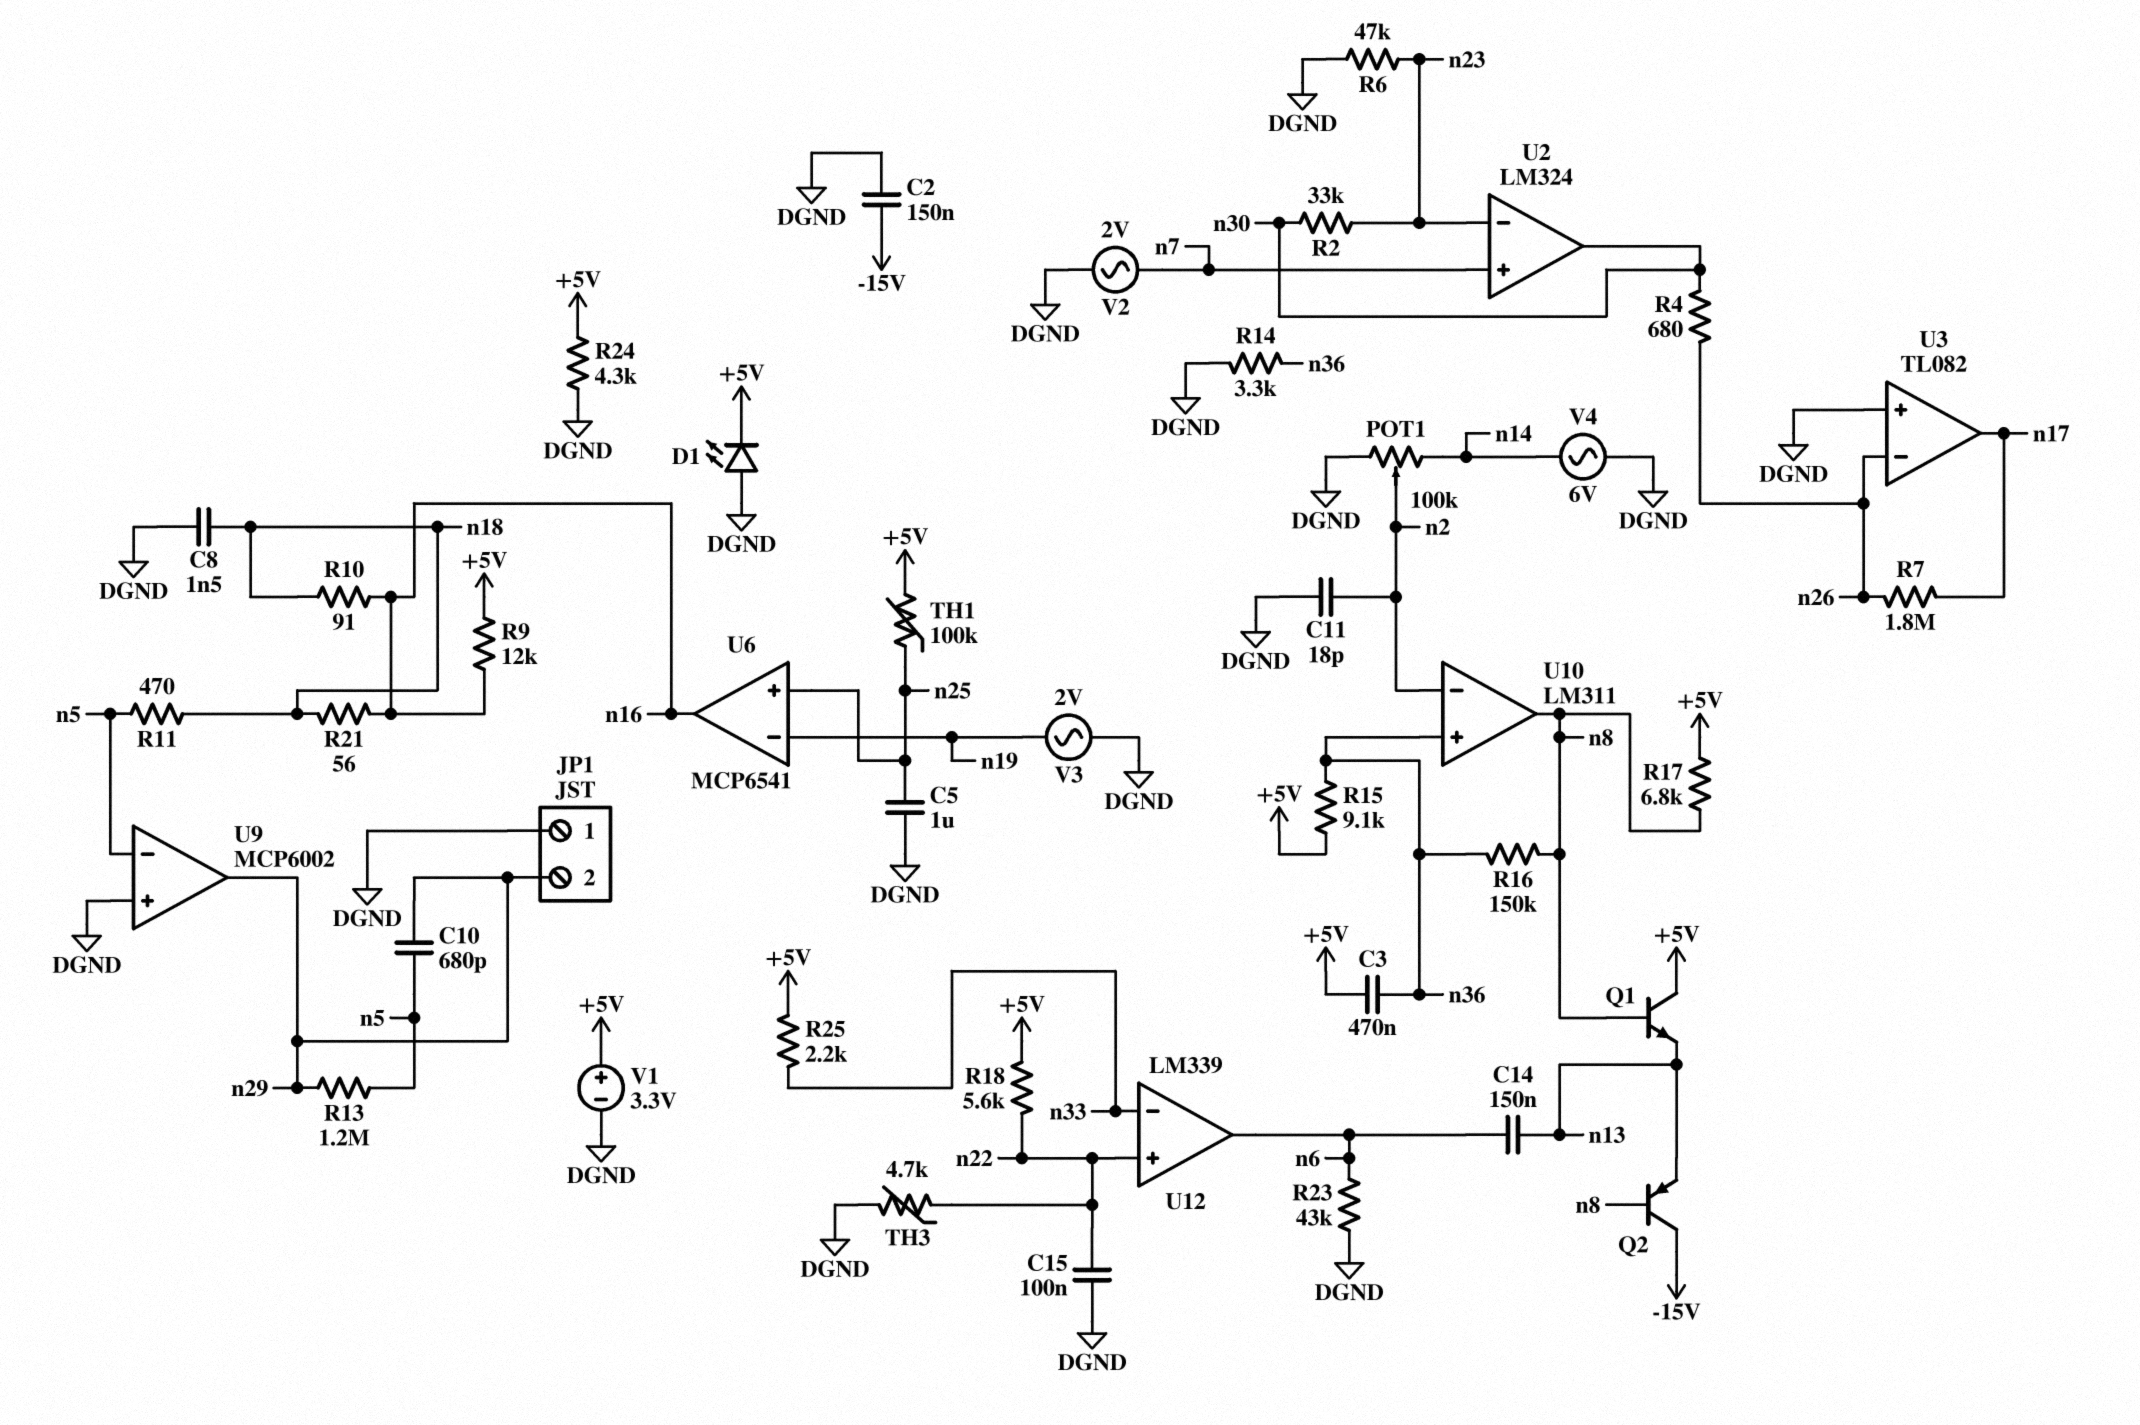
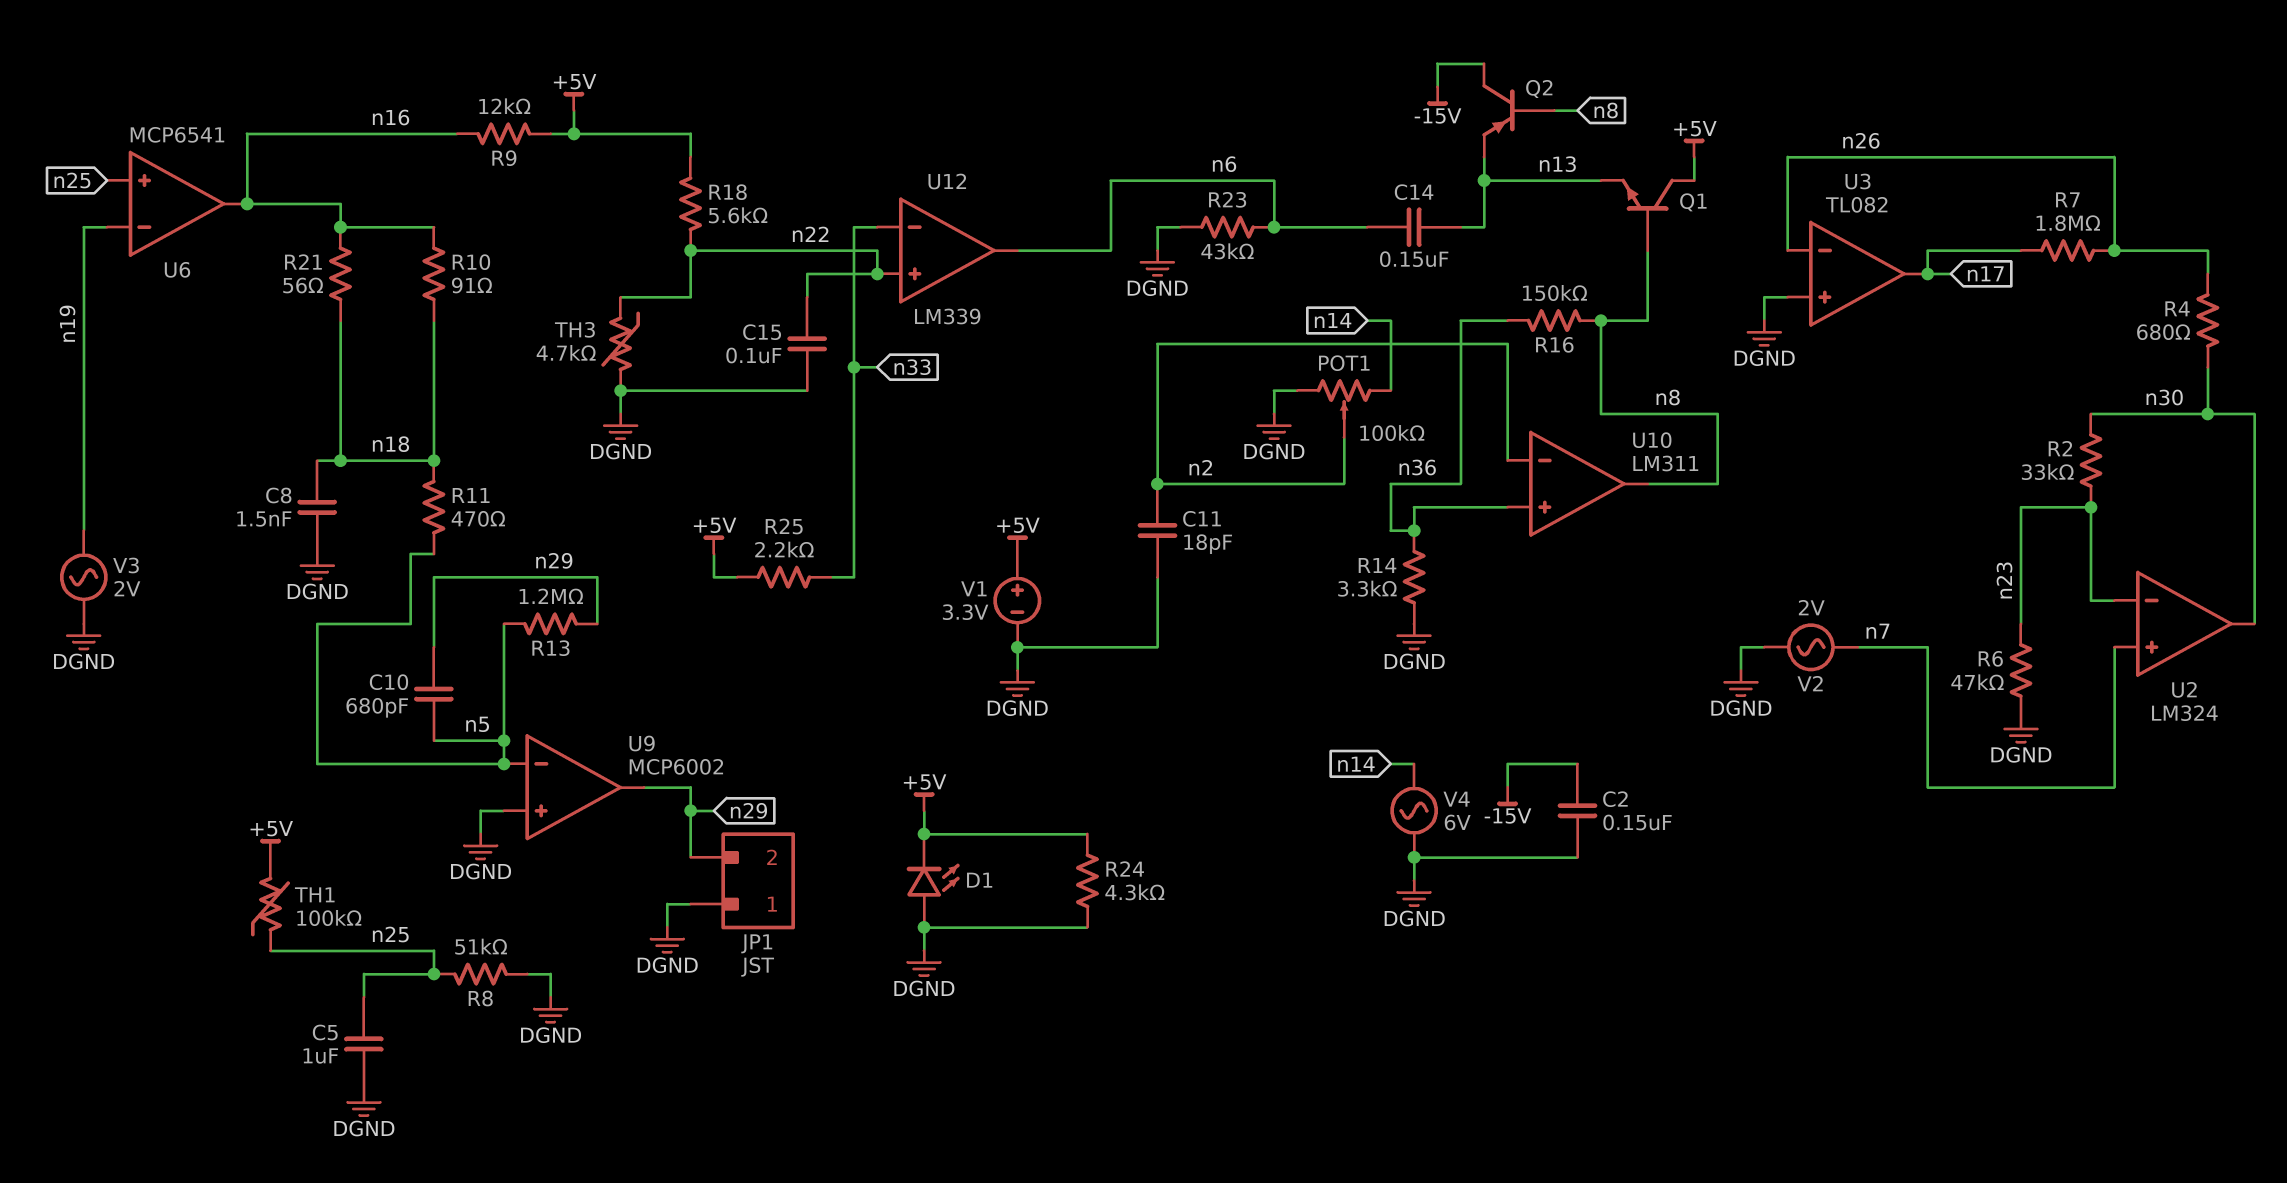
C3: 470nF (+5V, n36) -> none
R8: none -> 51k (DGND, n25)
R15: 9.1k (+5V, n36) -> none
R17: 6.8k (+5V, n8) -> none

